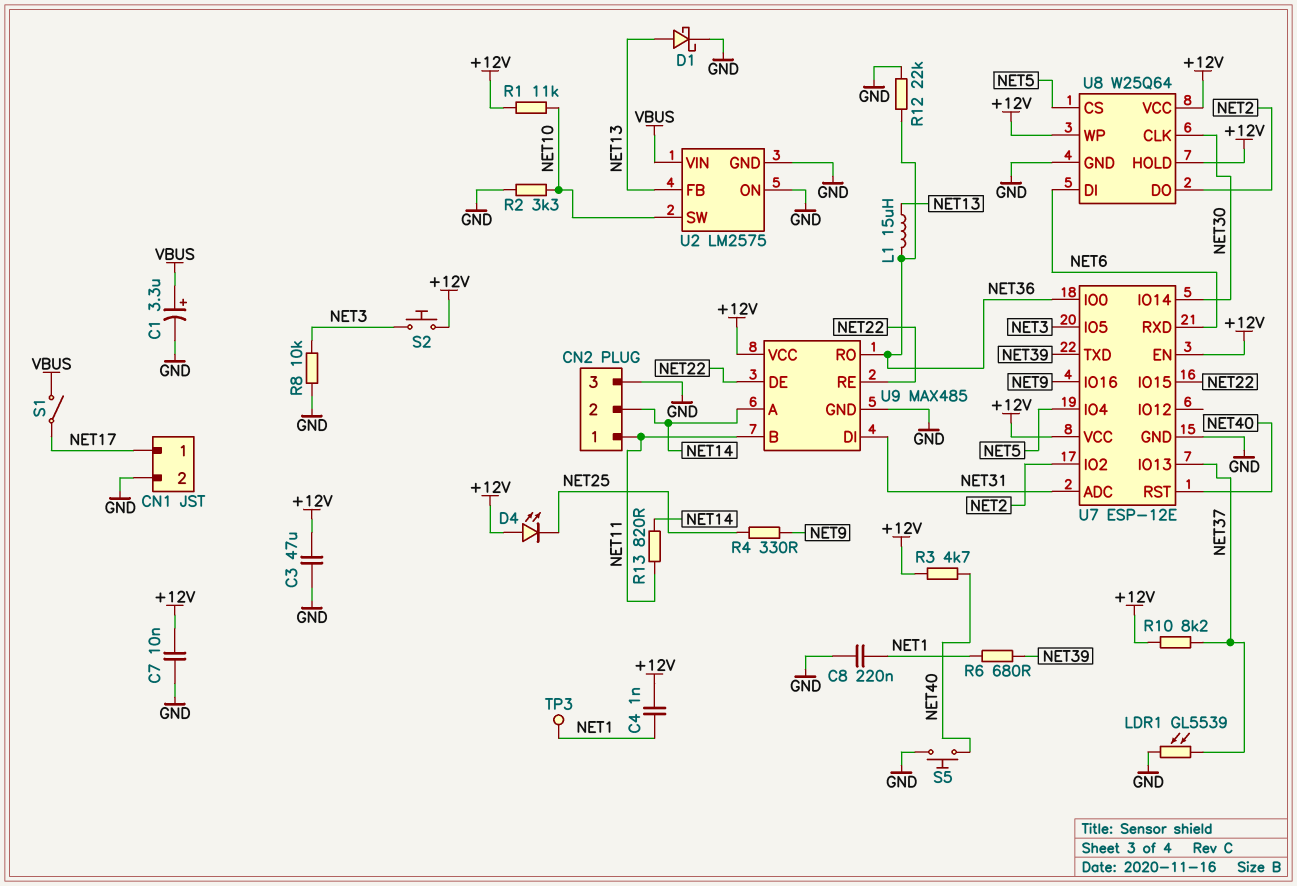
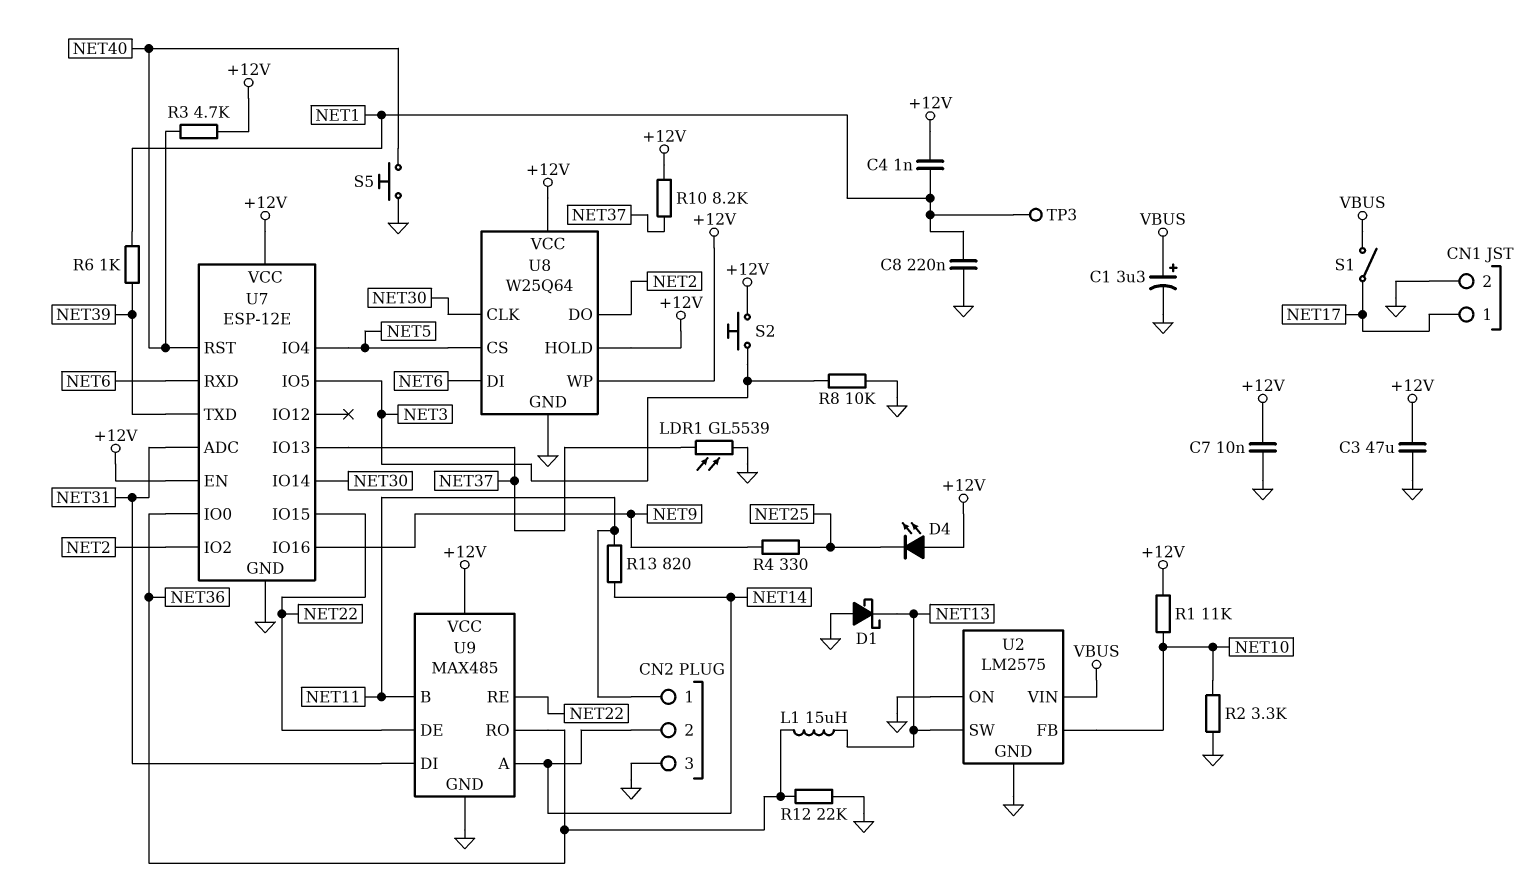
D1: schottky (A NET13, K GND) -> schottky (A GND, K NET13)
R6: 680 (NET1, NET39) -> 1k (NET1, NET39)
U2 pin FB: NET13 -> NET10
U2 pin SW: NET10 -> NET13

